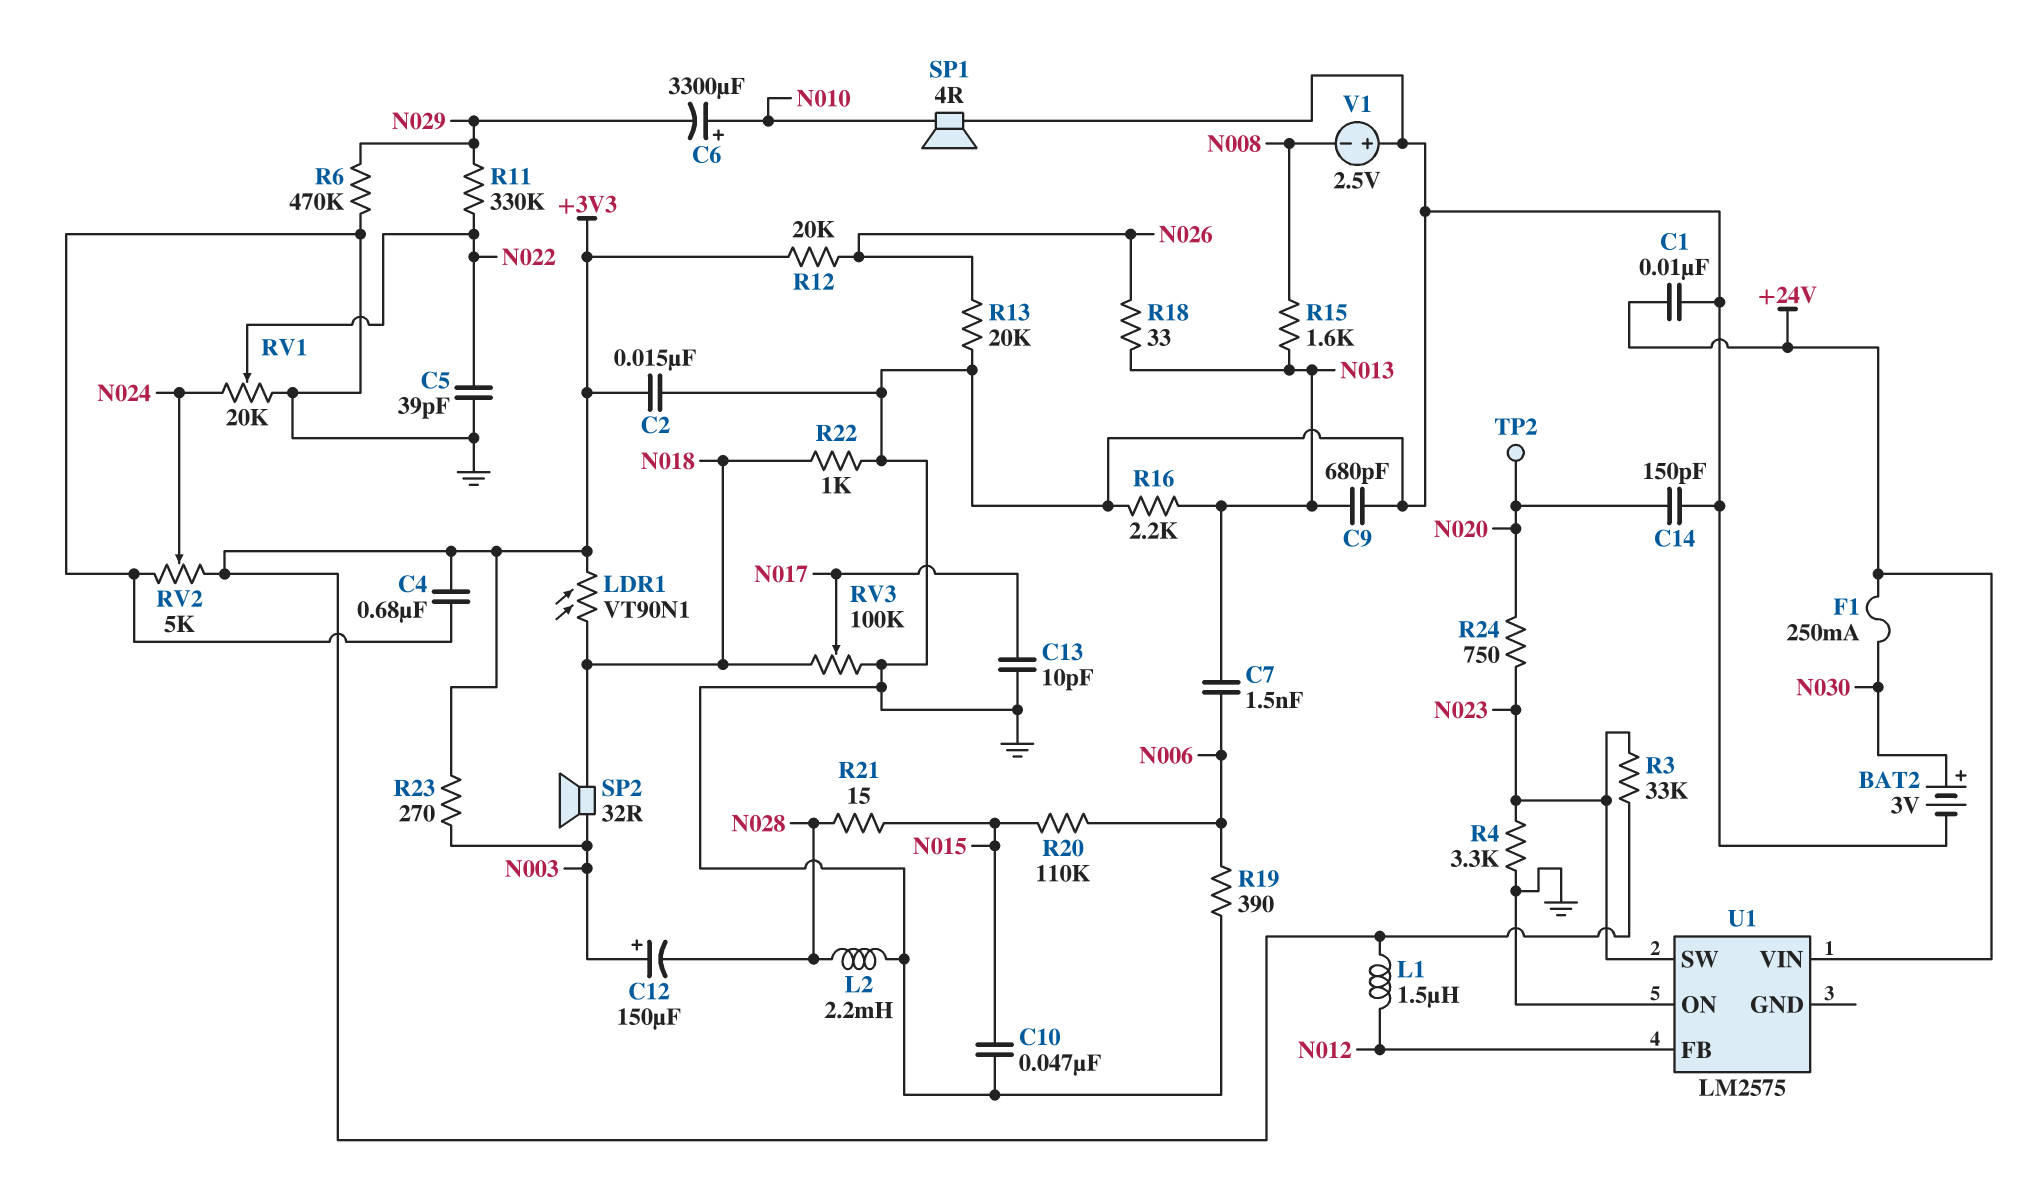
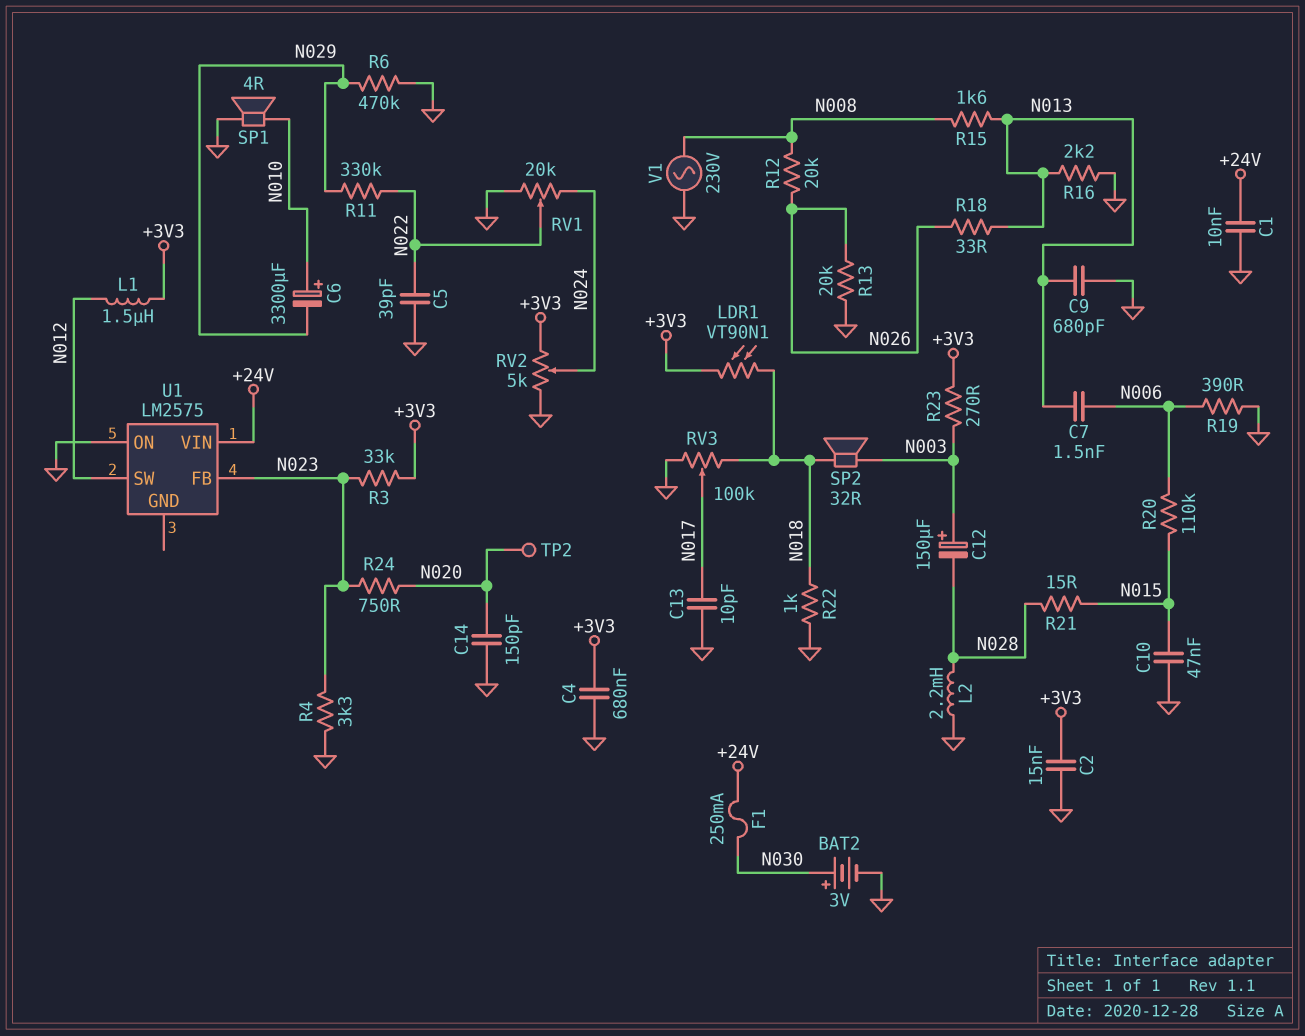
R12: 20k (+3V3, N026) -> 20k (N008, N026)
U1 pin FB: N012 -> N023
U1 pin SW: N023 -> N012
V1: 2.5V (plus GND, minus N008) -> AC 230V (GND, N008)

